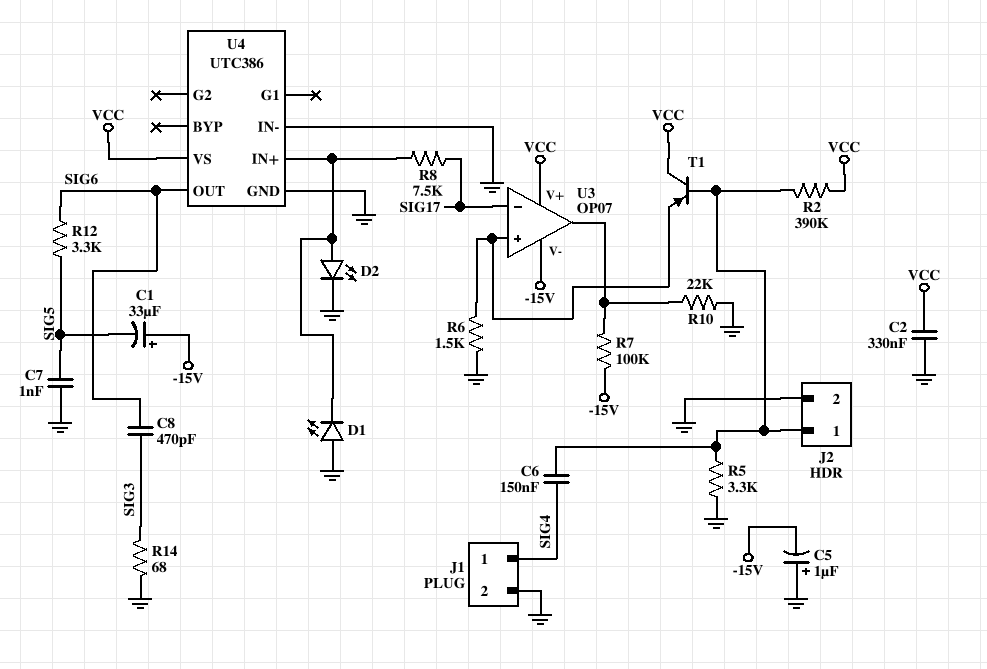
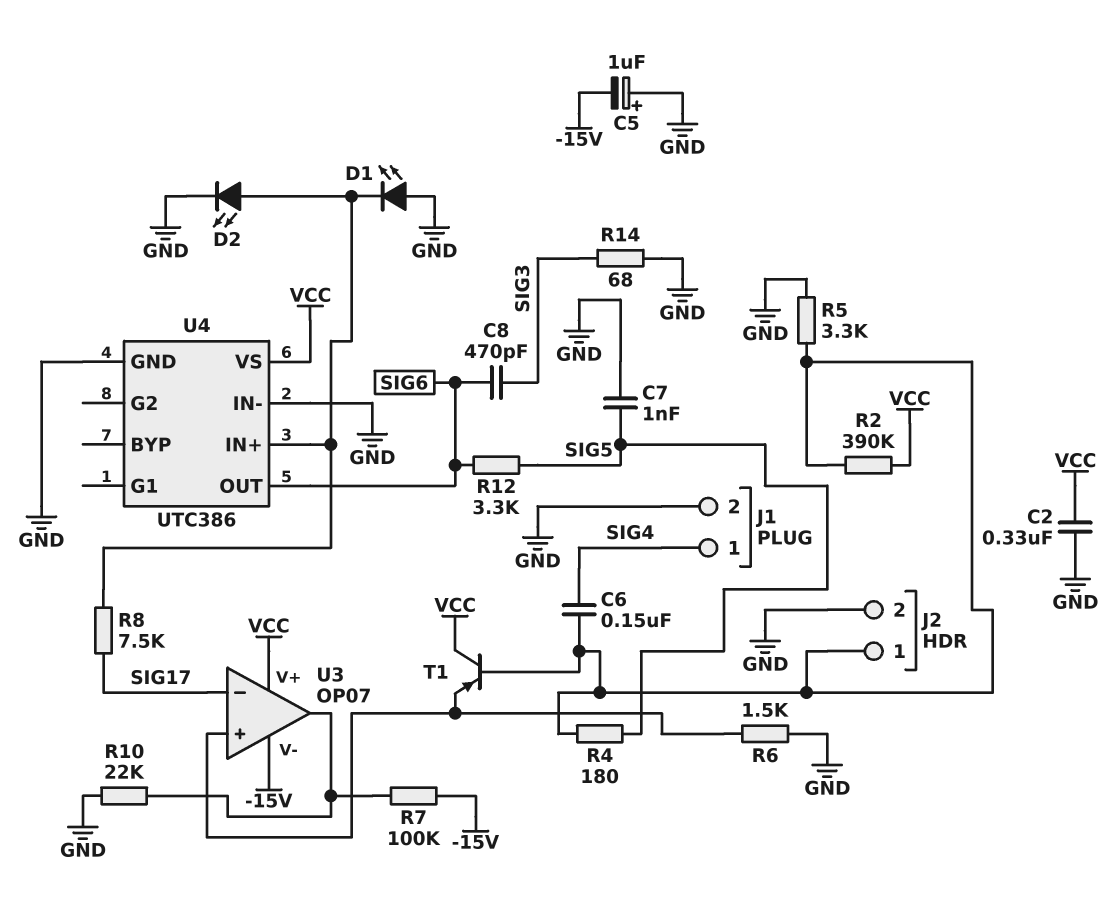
C1: 33uF (plus -15V, minus SIG5) -> none
R4: none -> 180 (J2/1, SIG5)

